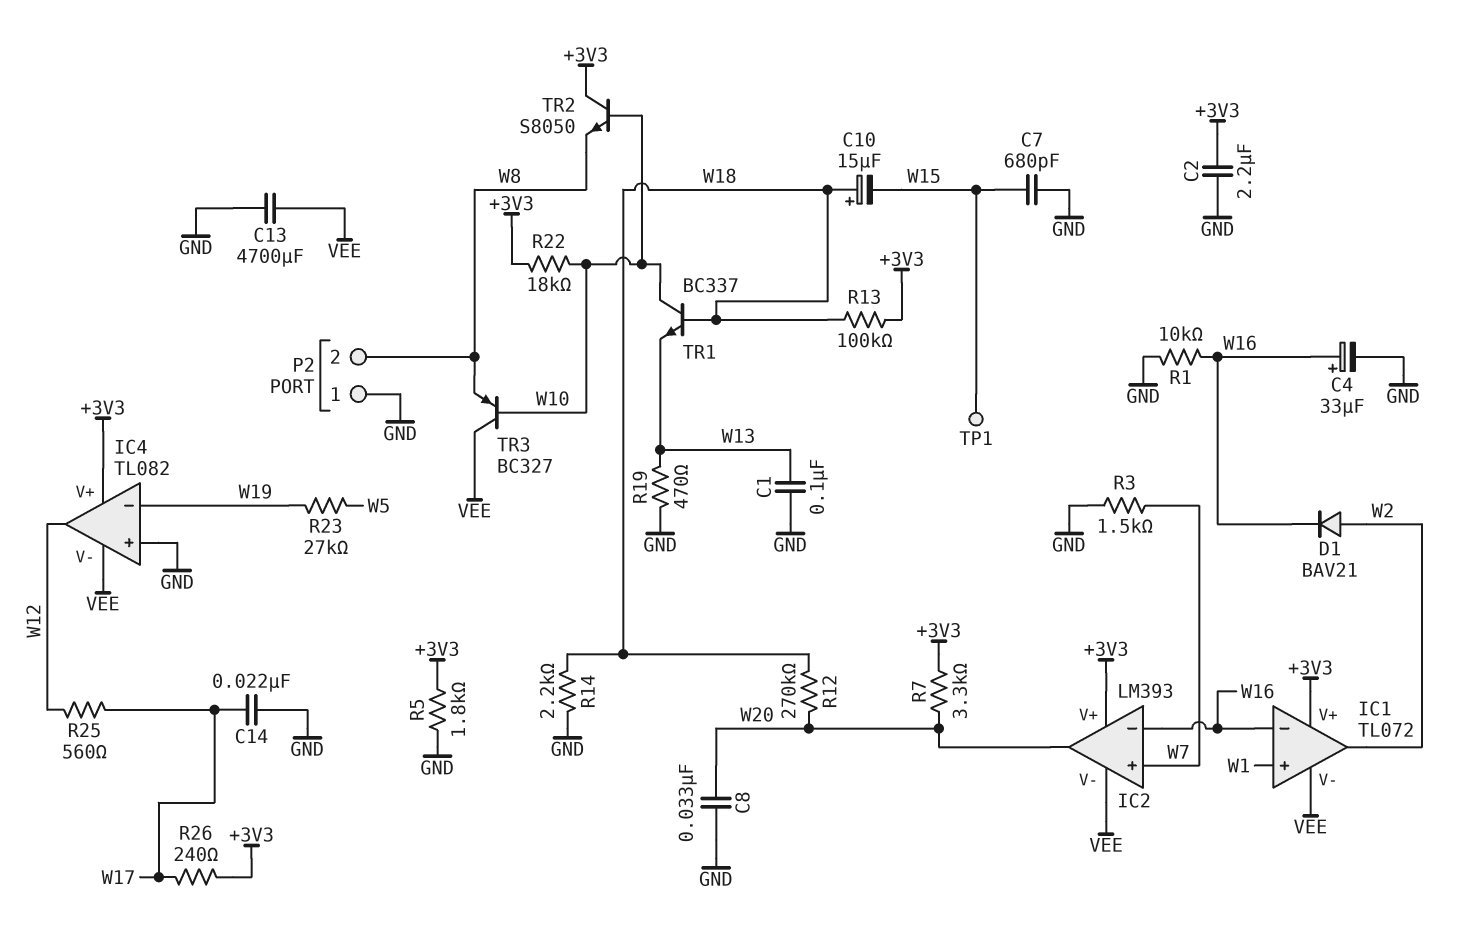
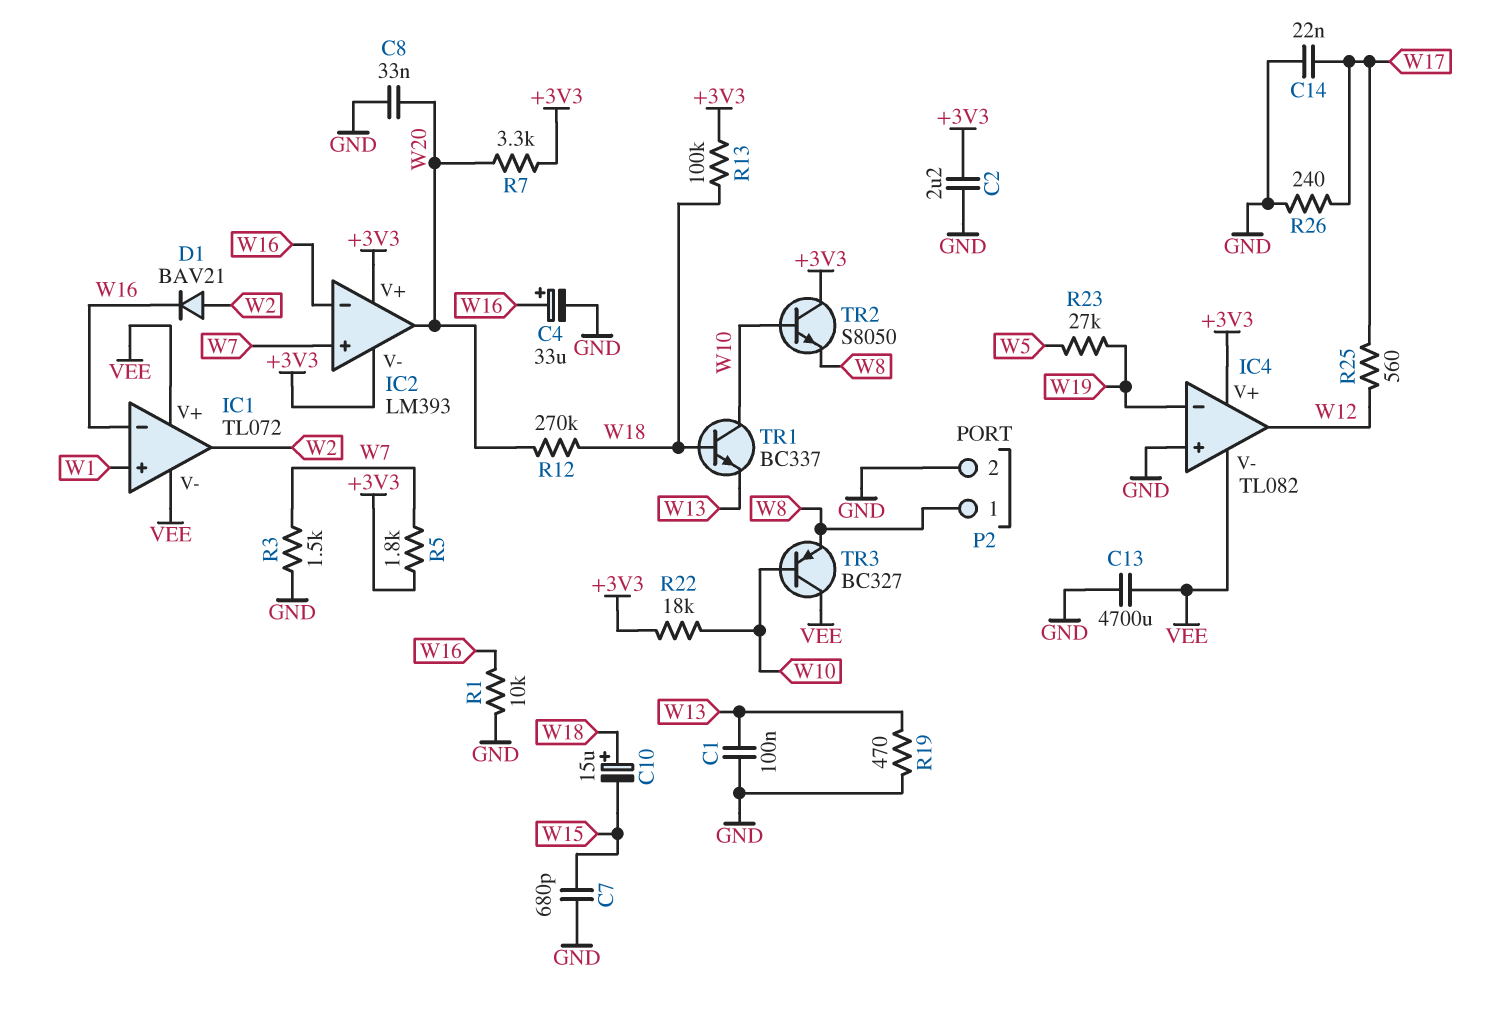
IC1 pin V+: +3V3 -> VEE
IC2 pin V-: VEE -> +3V3
P2 pin 1: GND -> W8
P2 pin 2: W8 -> GND
R5: 1.8k (+3V3, GND) -> 1.8k (+3V3, W7)
R14: 2.2k (GND, W18) -> none
R26: 240 (+3V3, W17) -> 240 (GND, W17)
TP1: test point (W15) -> none

